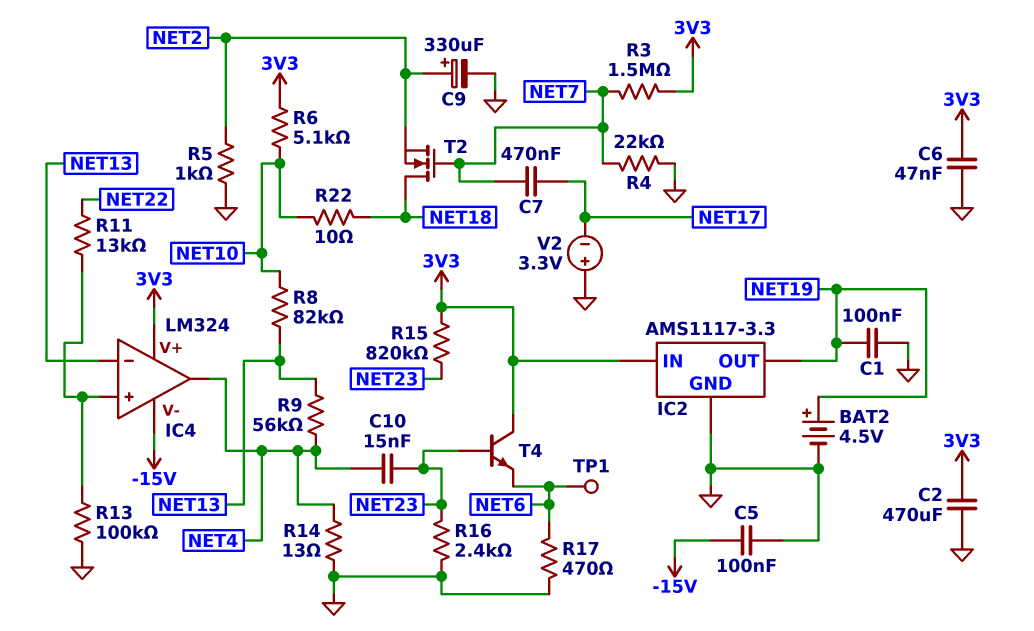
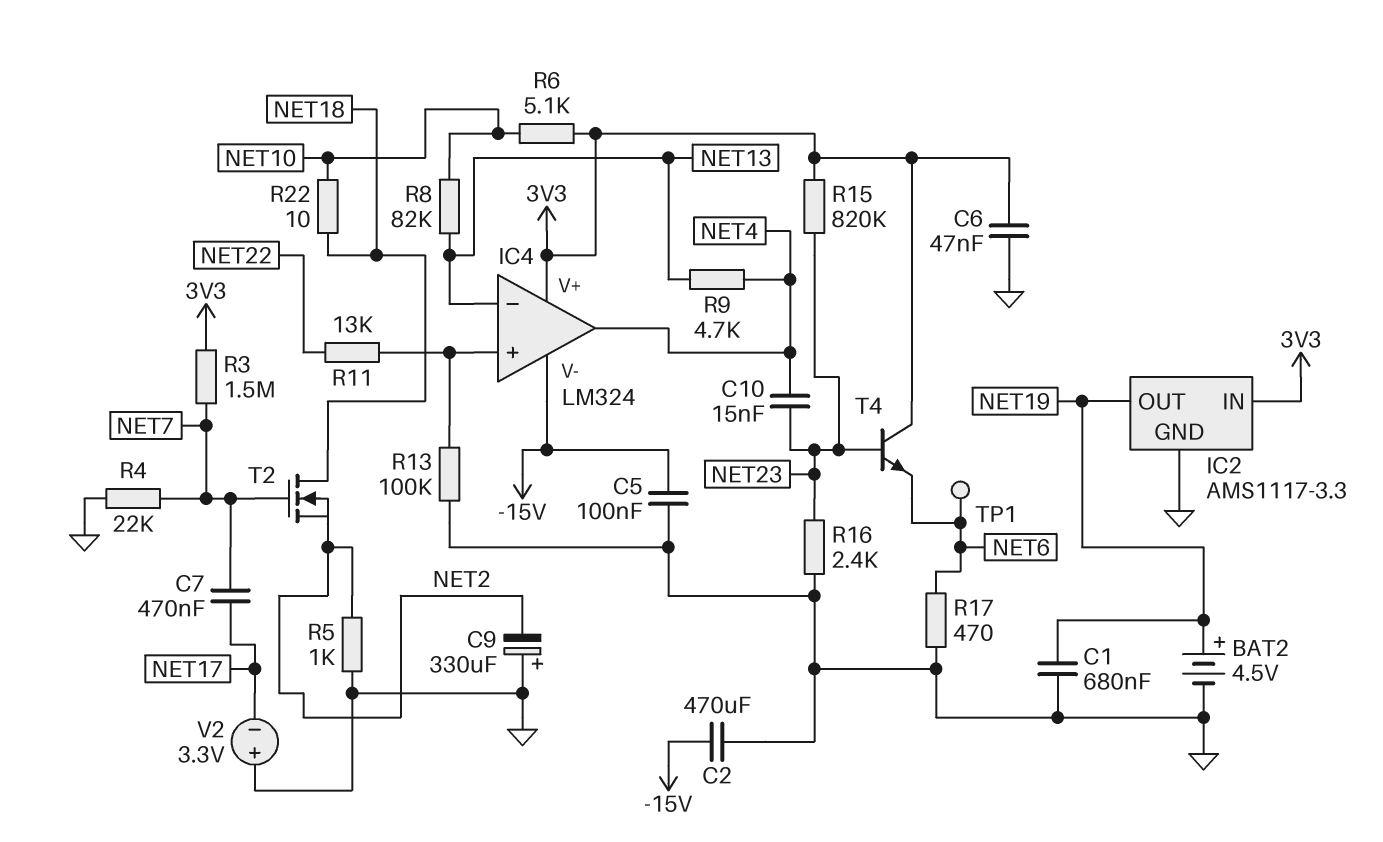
C1: 100nF (GND, NET19) -> 680nF (GND, NET19)
C2: 470uF (3V3, GND) -> 470uF (-15V, GND)
C9: 330uF (plus NET2, minus GND) -> 330uF (plus GND, minus NET2)
R9: 56k (NET4, NET13) -> 4.7k (NET4, NET13)
R14: 13 (GND, NET4) -> none

